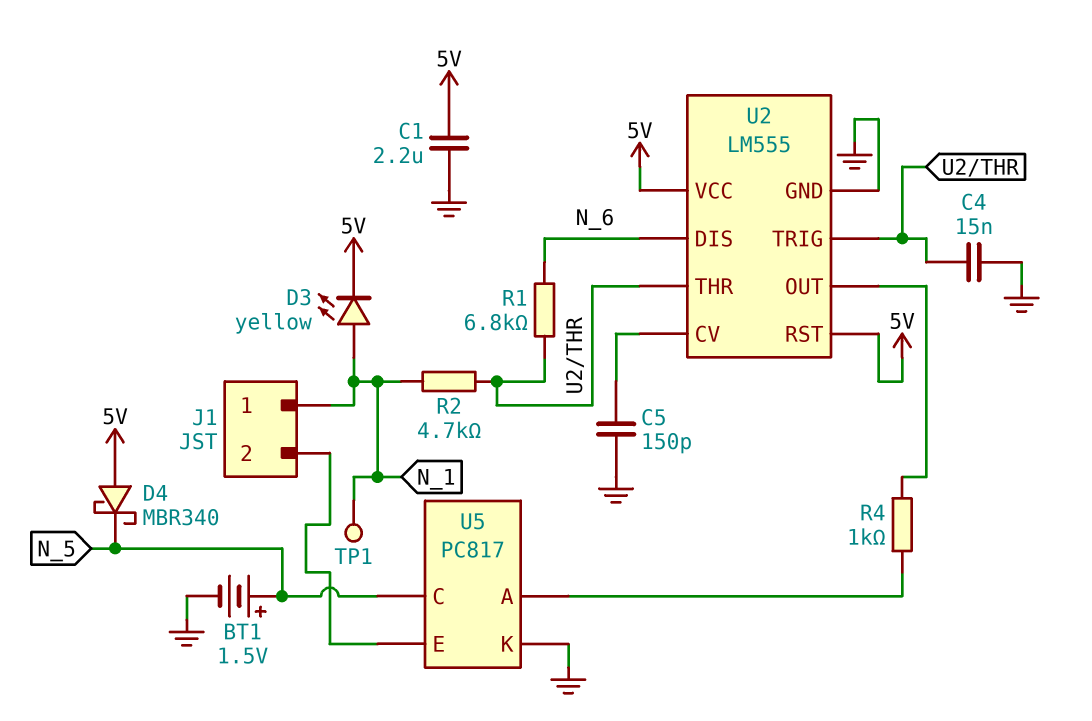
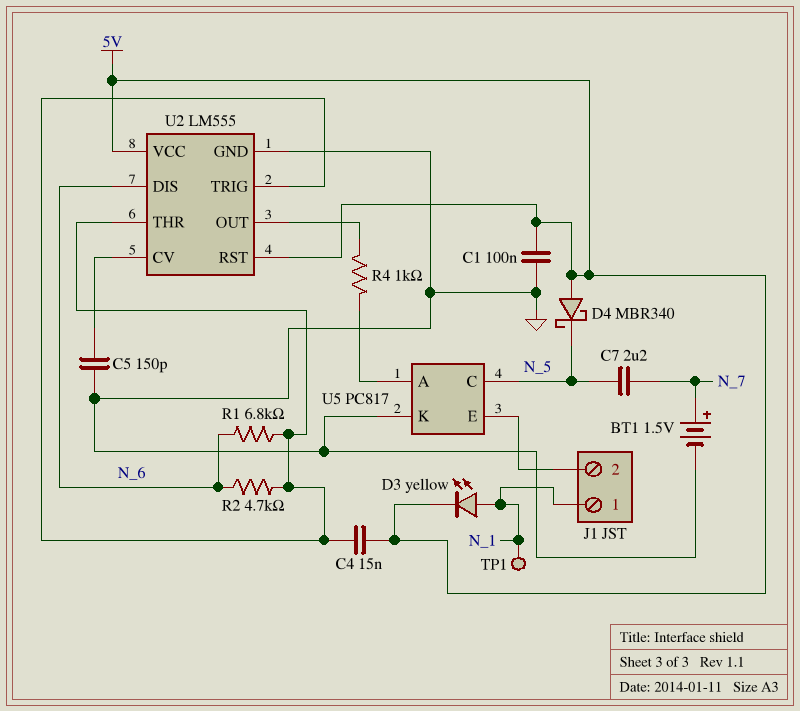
BT1: 1.5V (plus N_5, minus GND) -> 1.5V (plus N_7, minus GND)
C1: 2.2uF (5V, GND) -> 100nF (5V, GND)
C4: 15nF (GND, U2/THR) -> 15nF (5V, U2/THR)
C7: none -> 2.2uF (N_5, N_7)
R2: 4.7k (N_1, U2/THR) -> 4.7k (N_6, U2/THR)

